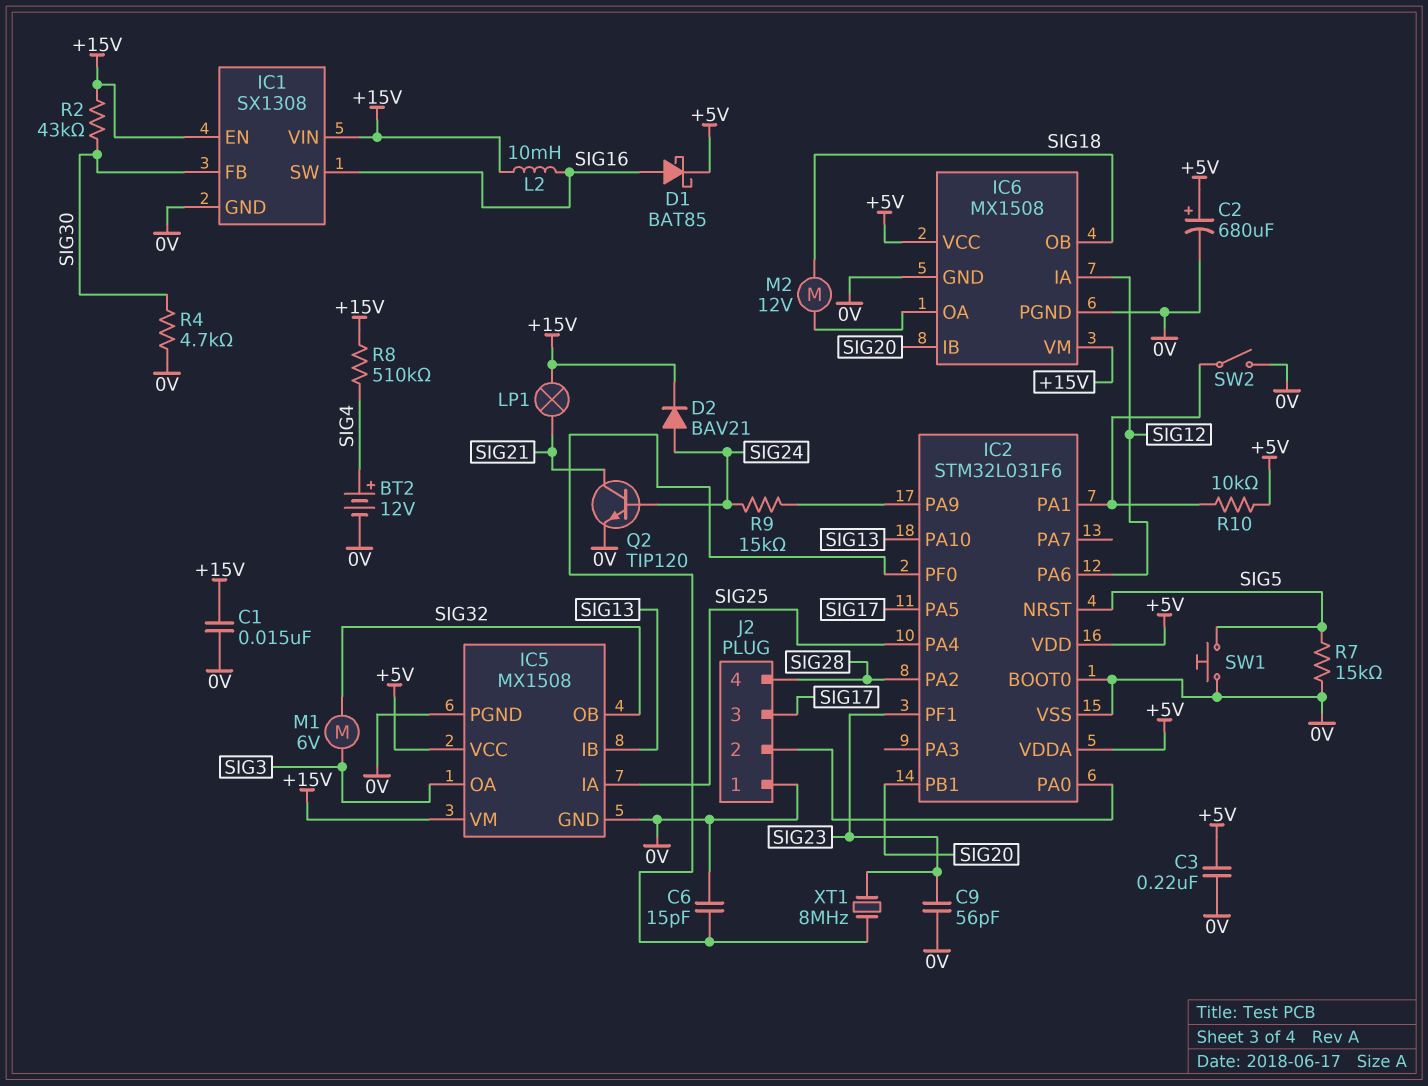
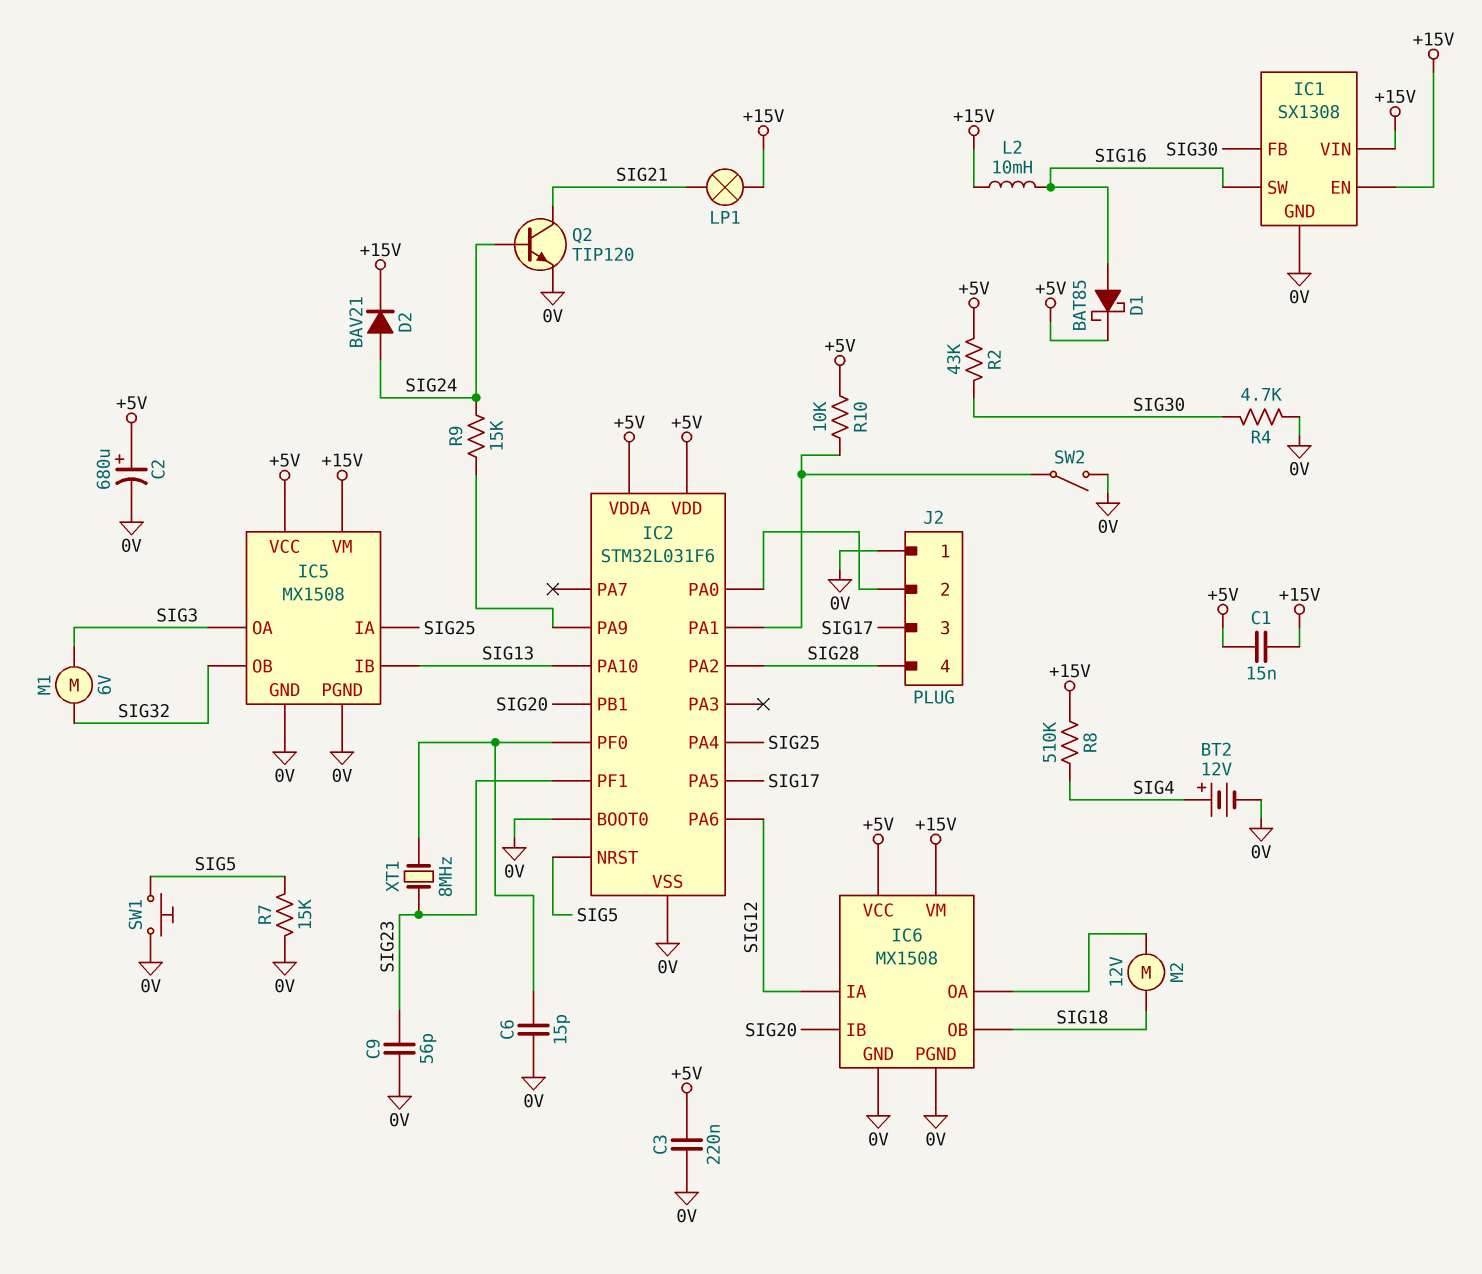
C1: 15nF (+15V, 0V) -> 15nF (+5V, +15V)
R2: 43k (+15V, SIG30) -> 43k (+5V, SIG30)

